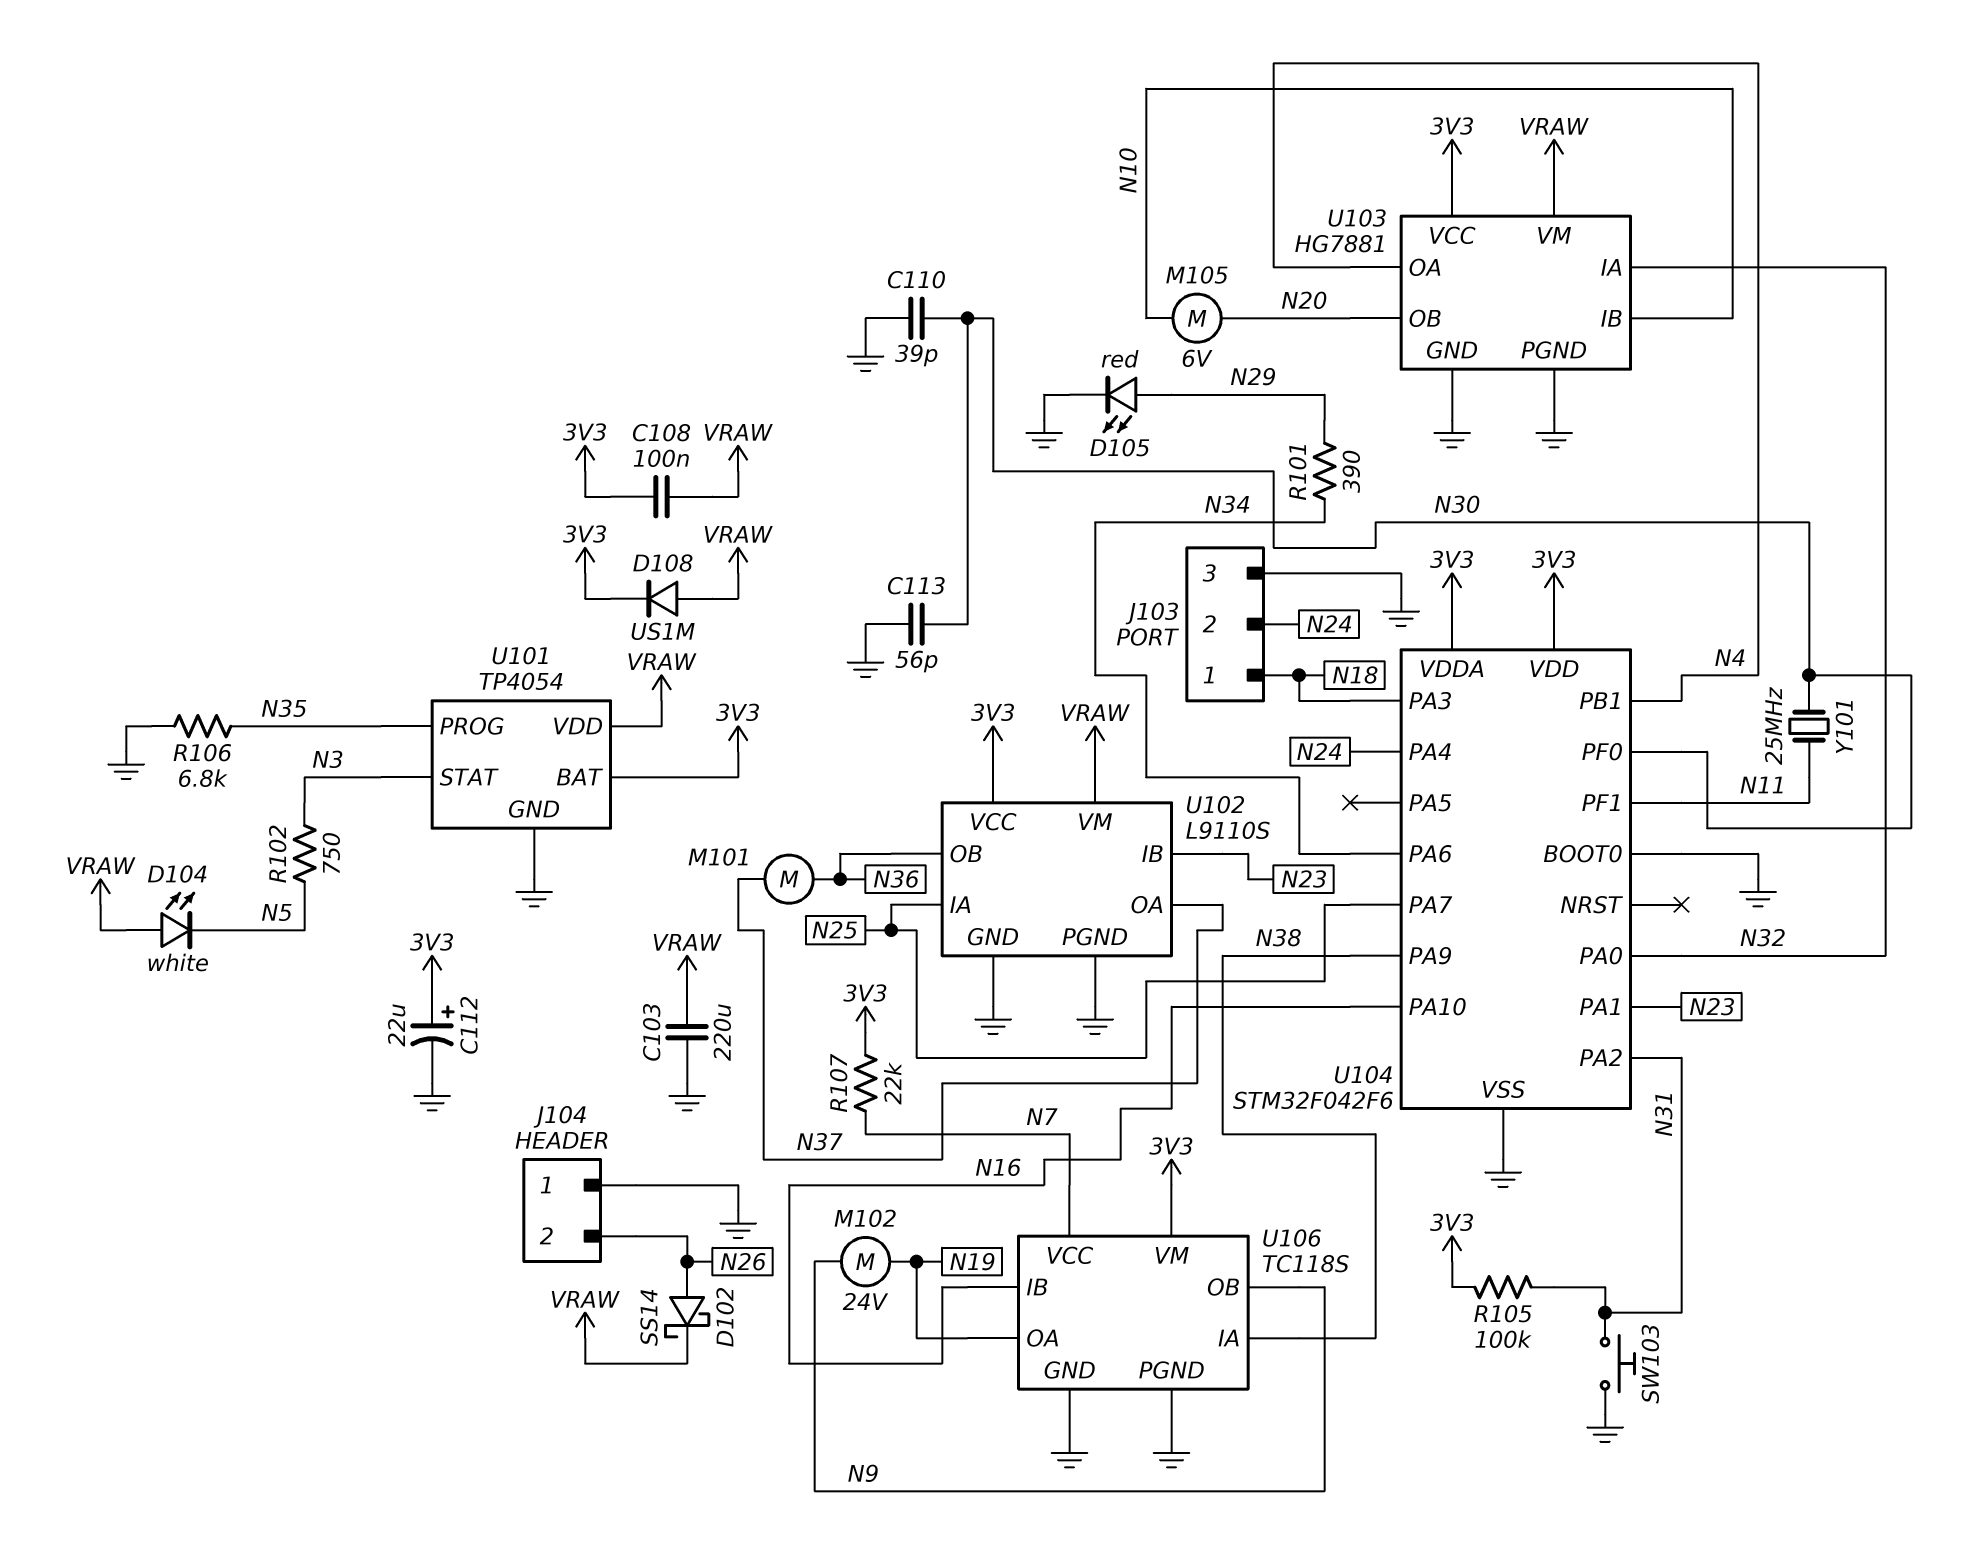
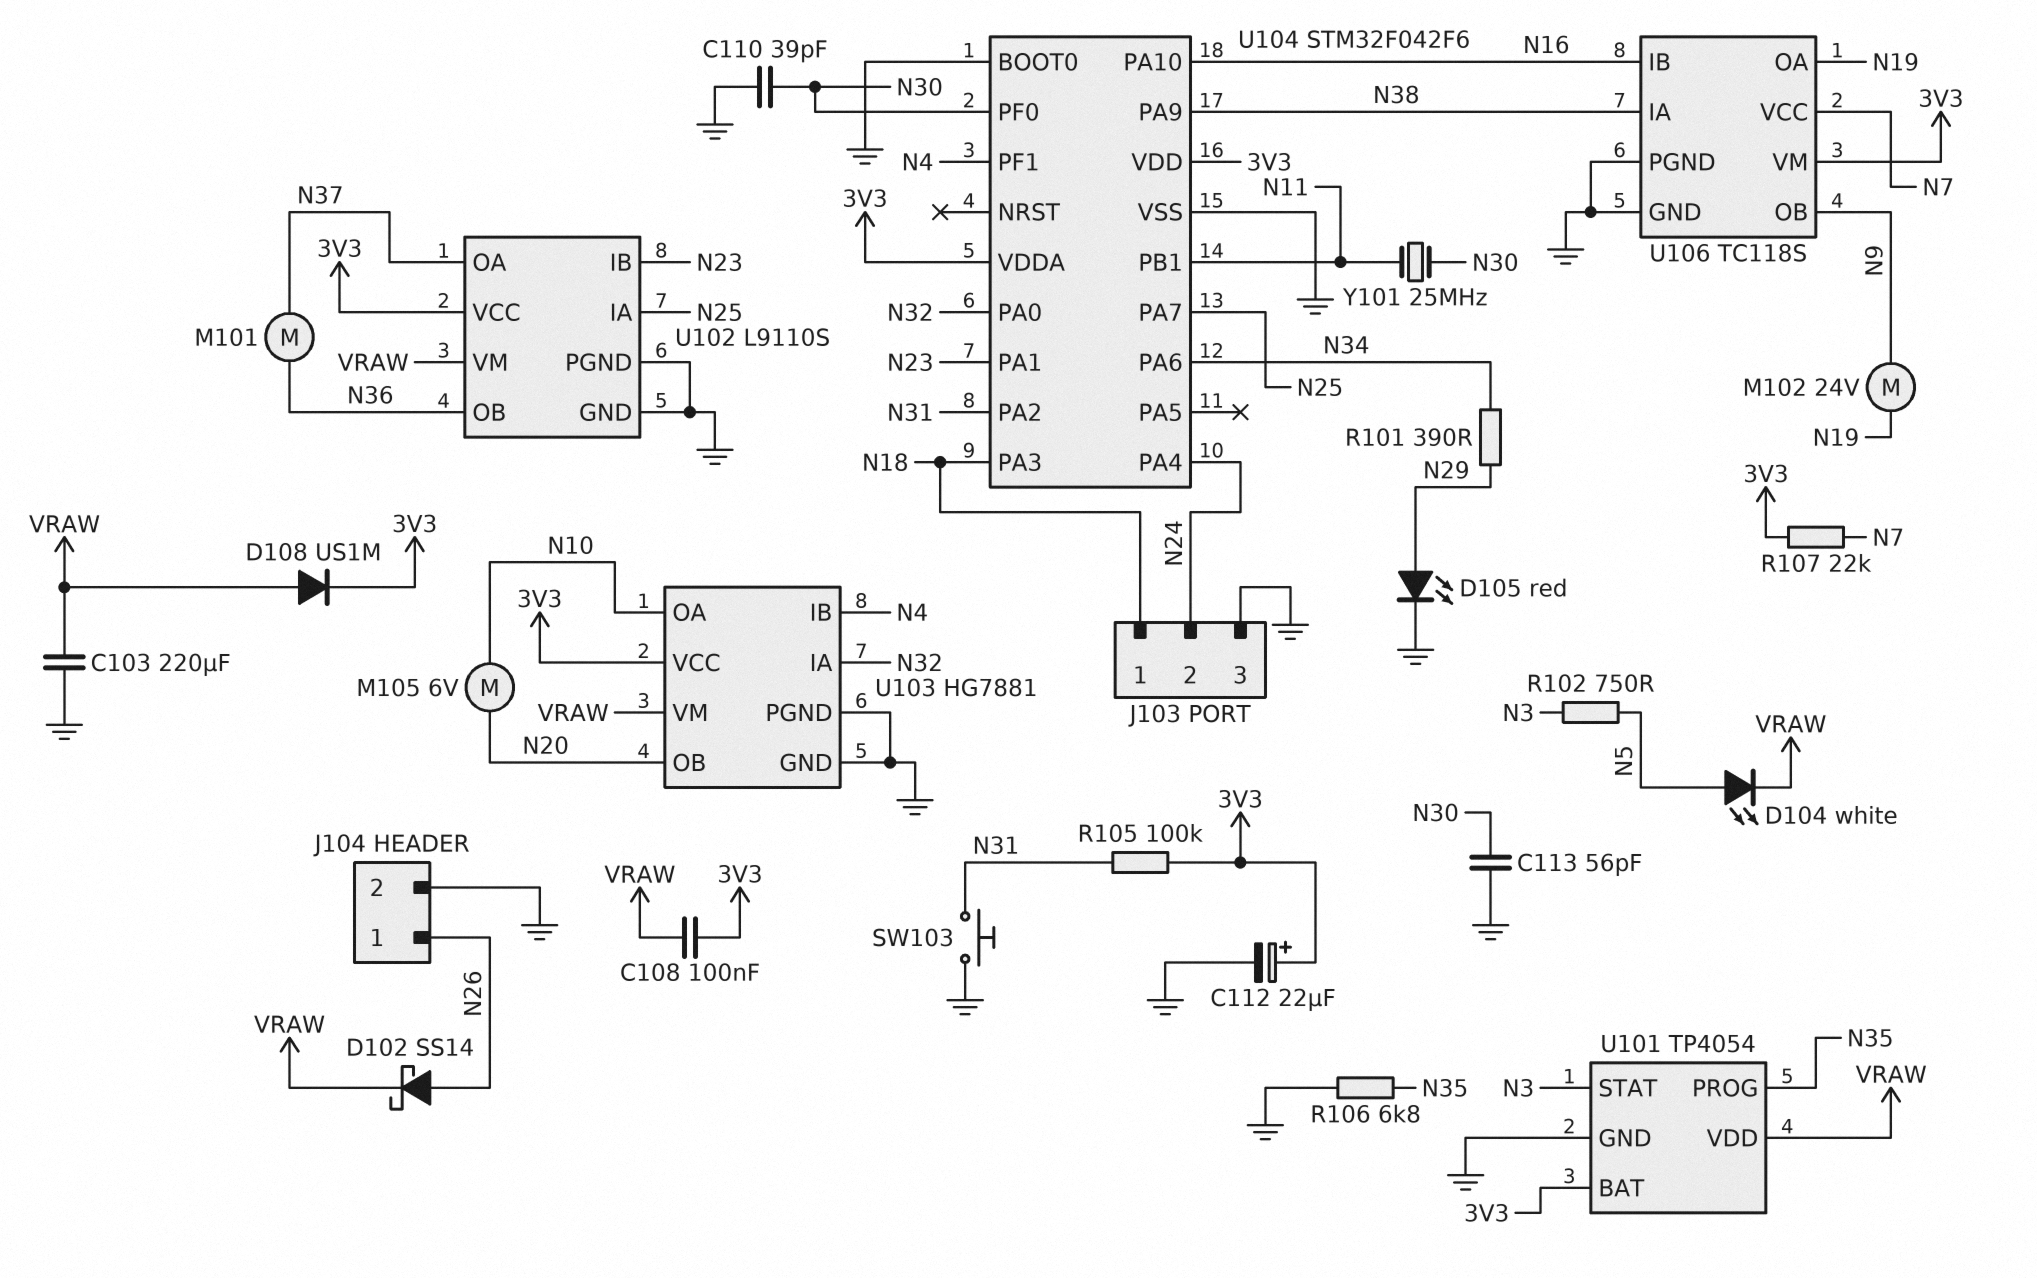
D104: LED white (A VRAW, K N5) -> LED white (A N5, K VRAW)
J104 pin 1: GND -> N26
J104 pin 2: N26 -> GND
U103 pin IB: N10 -> N4
U103 pin OA: N4 -> N10
U104 pin PB1: N4 -> N11
U104 pin PF1: N11 -> N4

